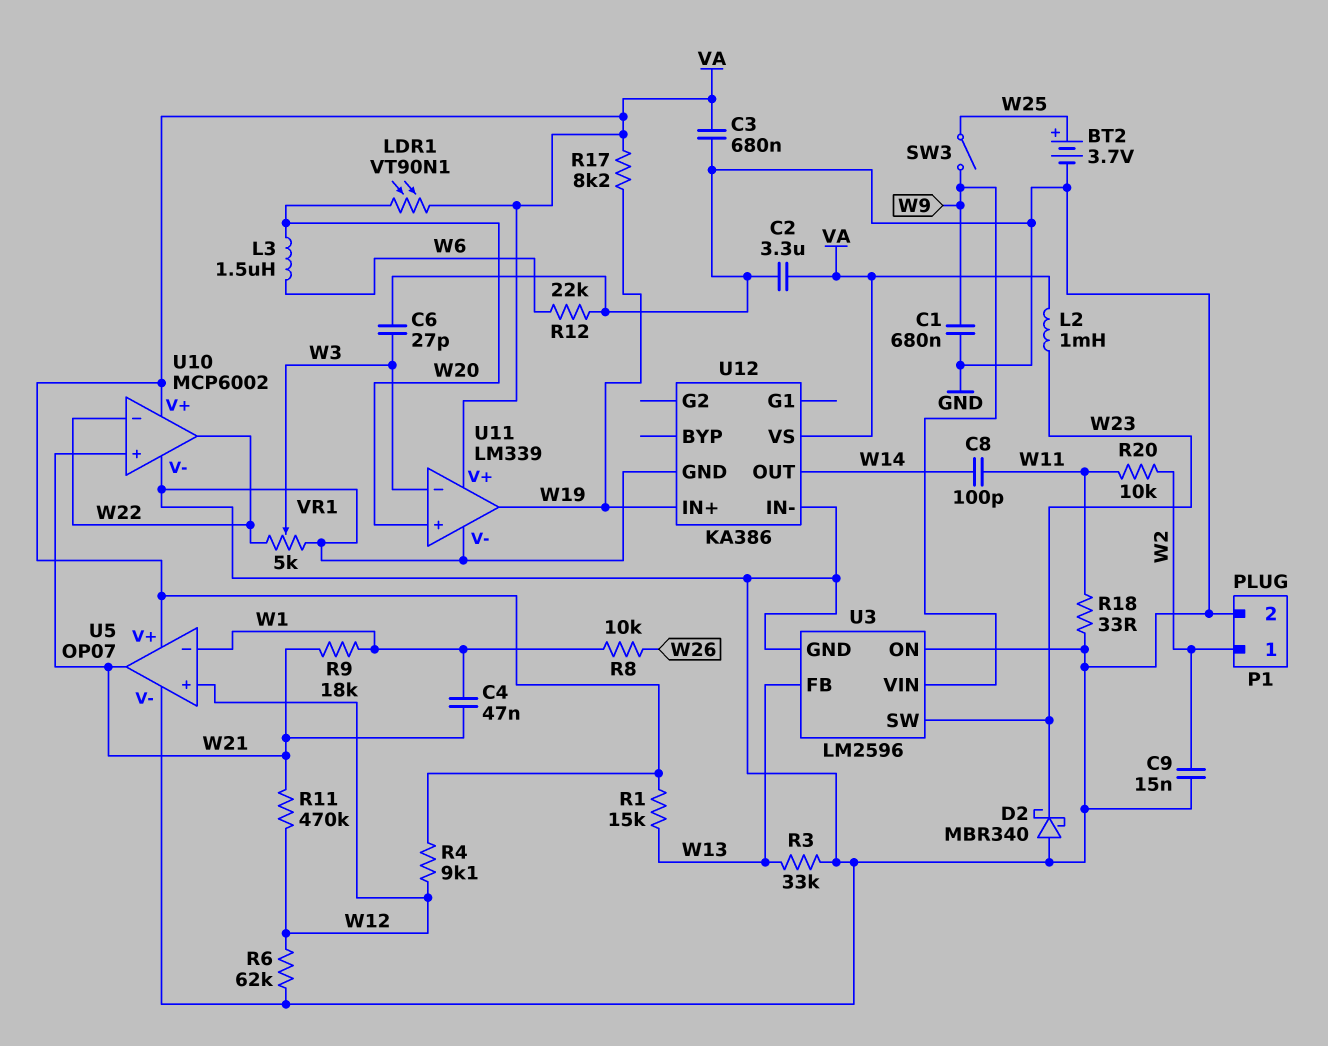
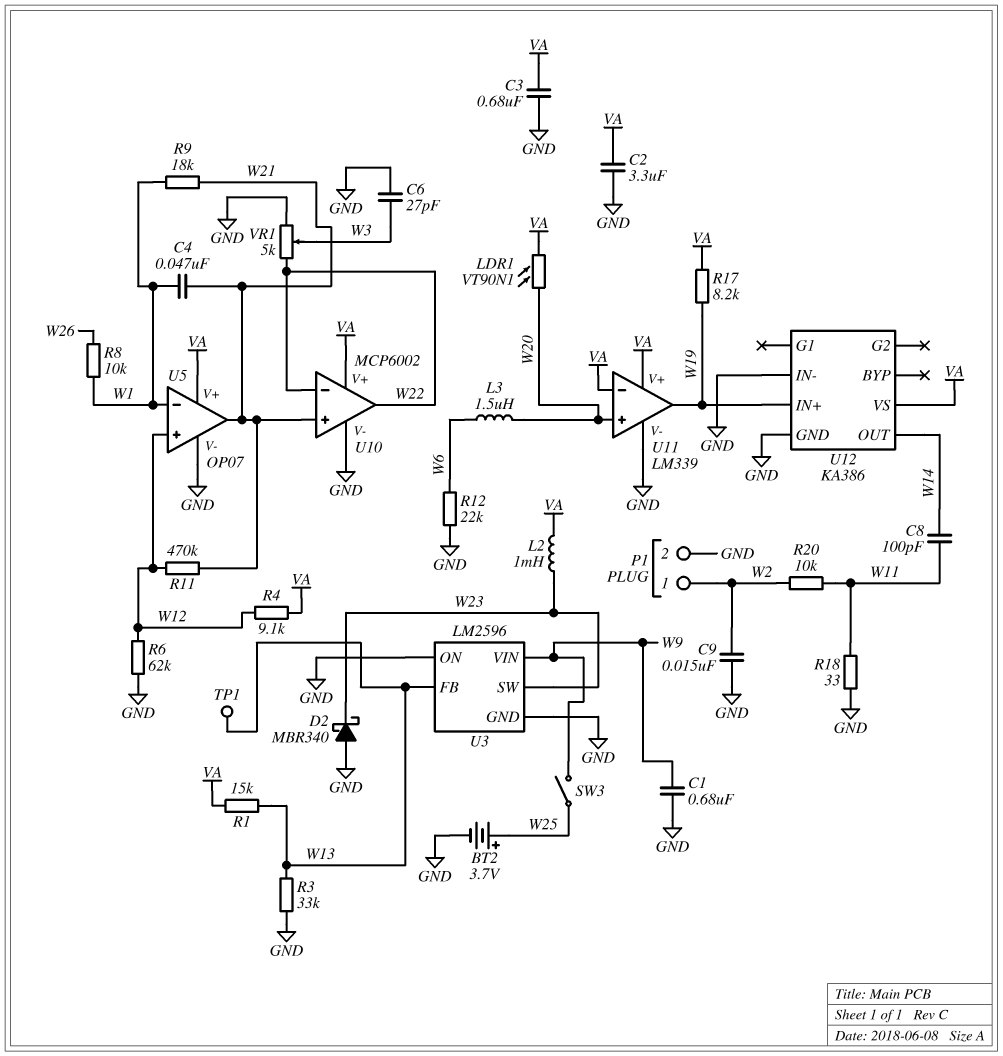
TP1: none -> test point (W13)
U11 pin in-: W3 -> VA

